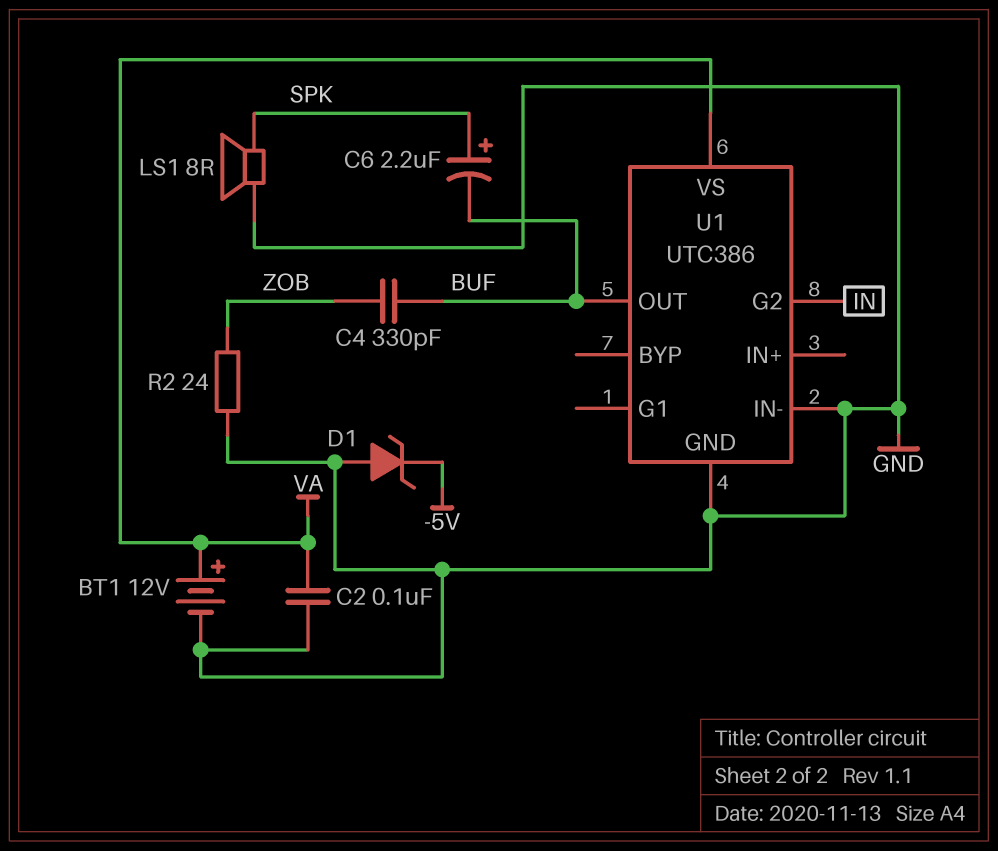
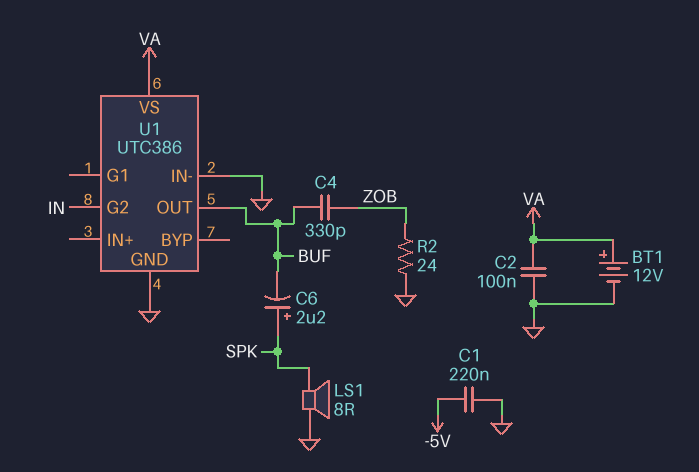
C1: none -> 220nF (-5V, GND)
D1: zener (A GND, K -5V) -> none

